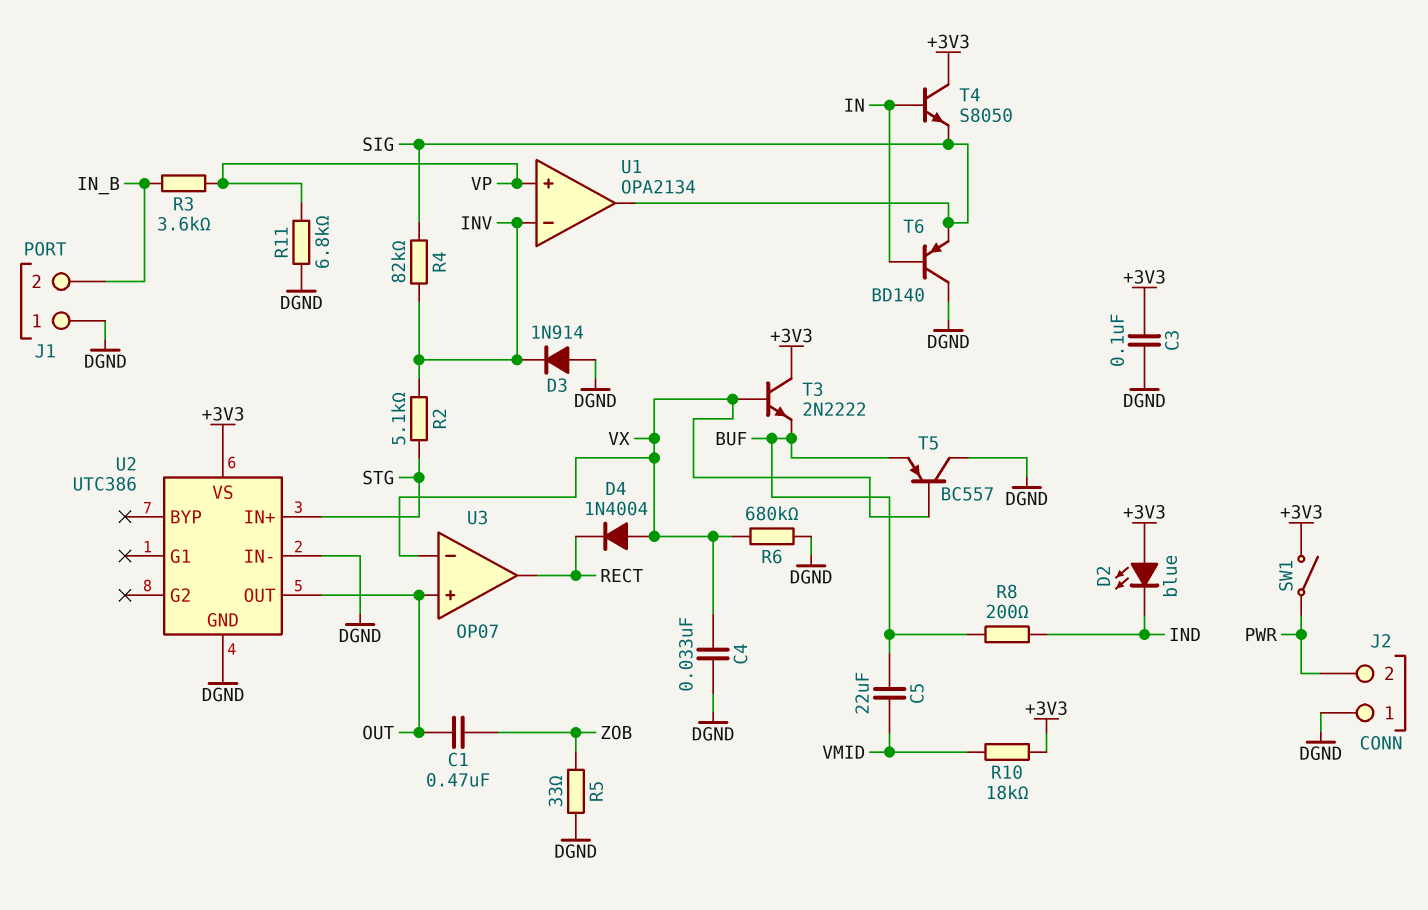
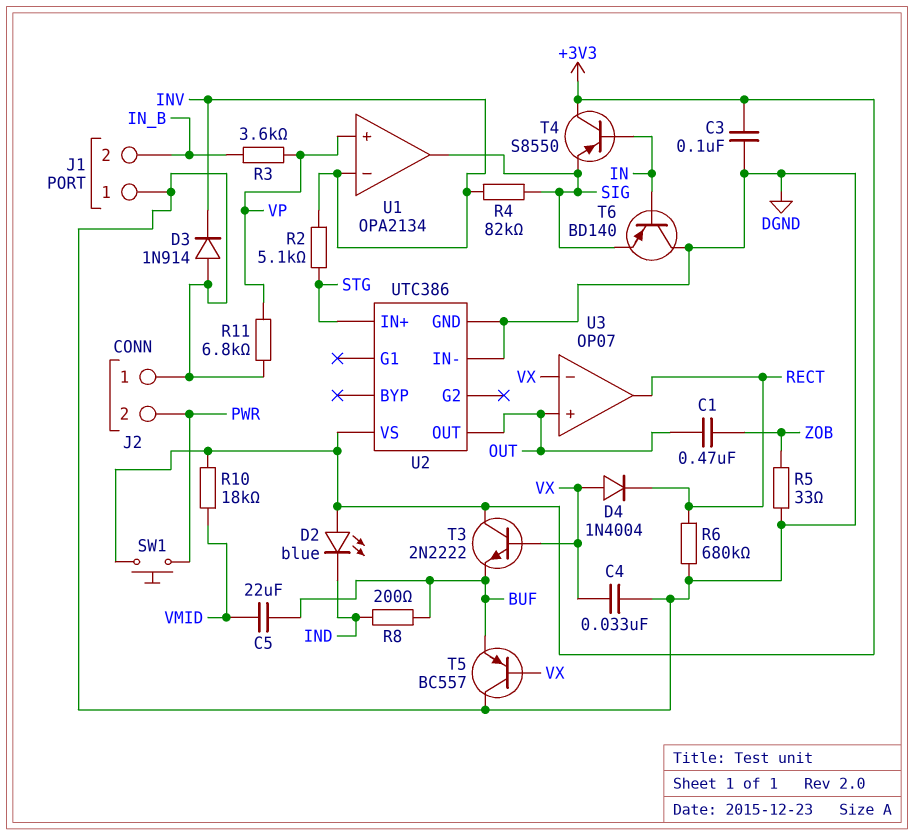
R6: 680k (DGND, VX) -> 680k (DGND, RECT)
SW1: switch (+3V3, PWR) -> button (+3V3, PWR)
T4: NPN S8050 (B IN, C +3V3, E SIG) -> PNP S8550 (B IN, C +3V3, E SIG)

